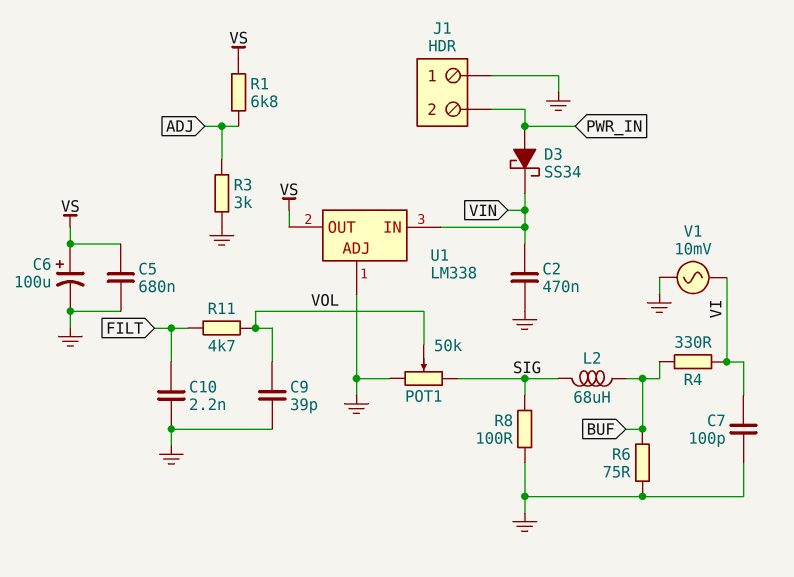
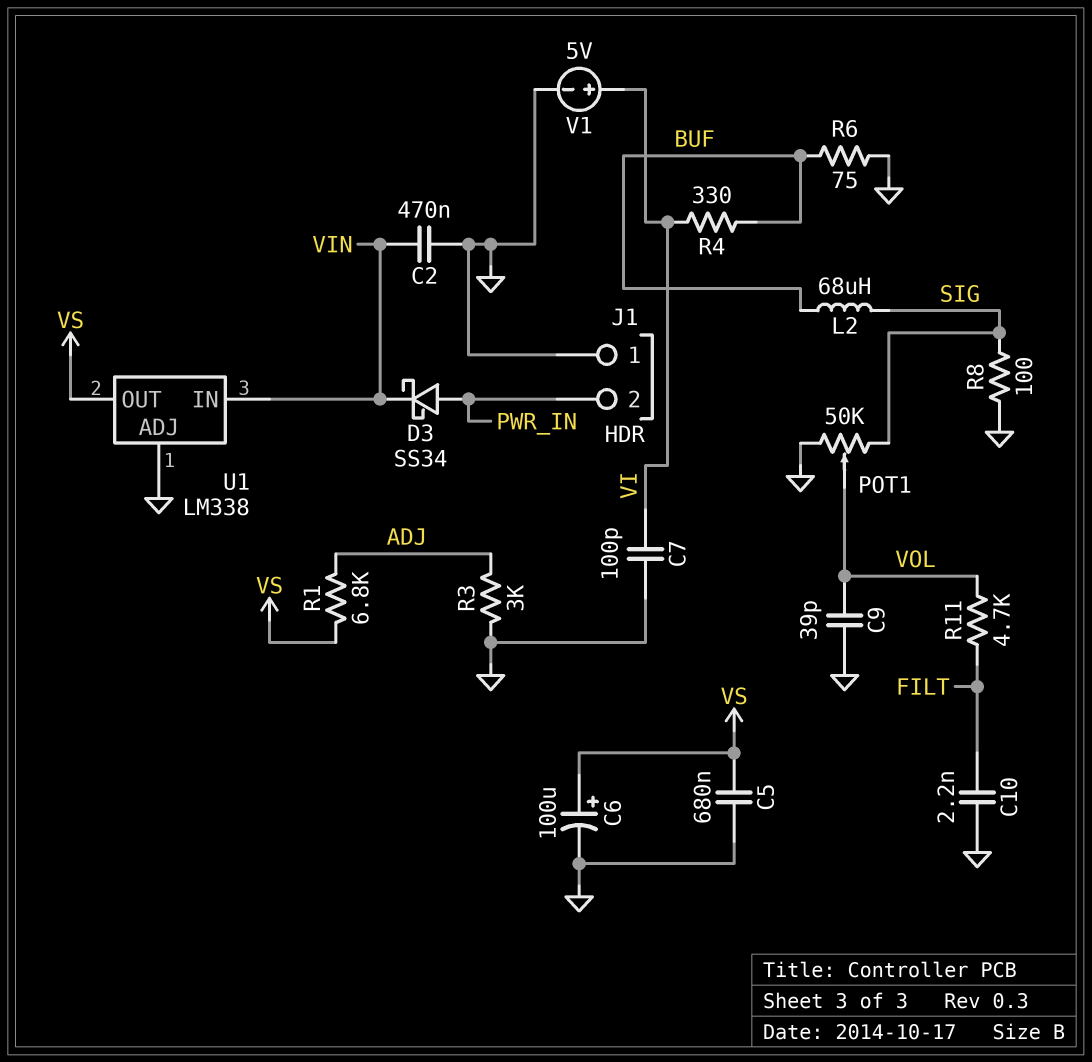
V1: AC 10mV (GND, VI) -> 5V (plus VI, minus GND)

